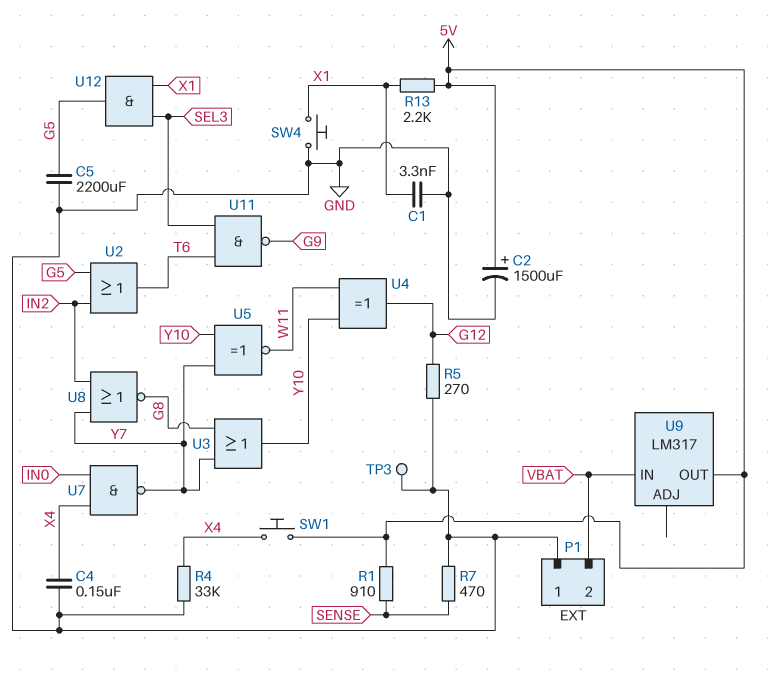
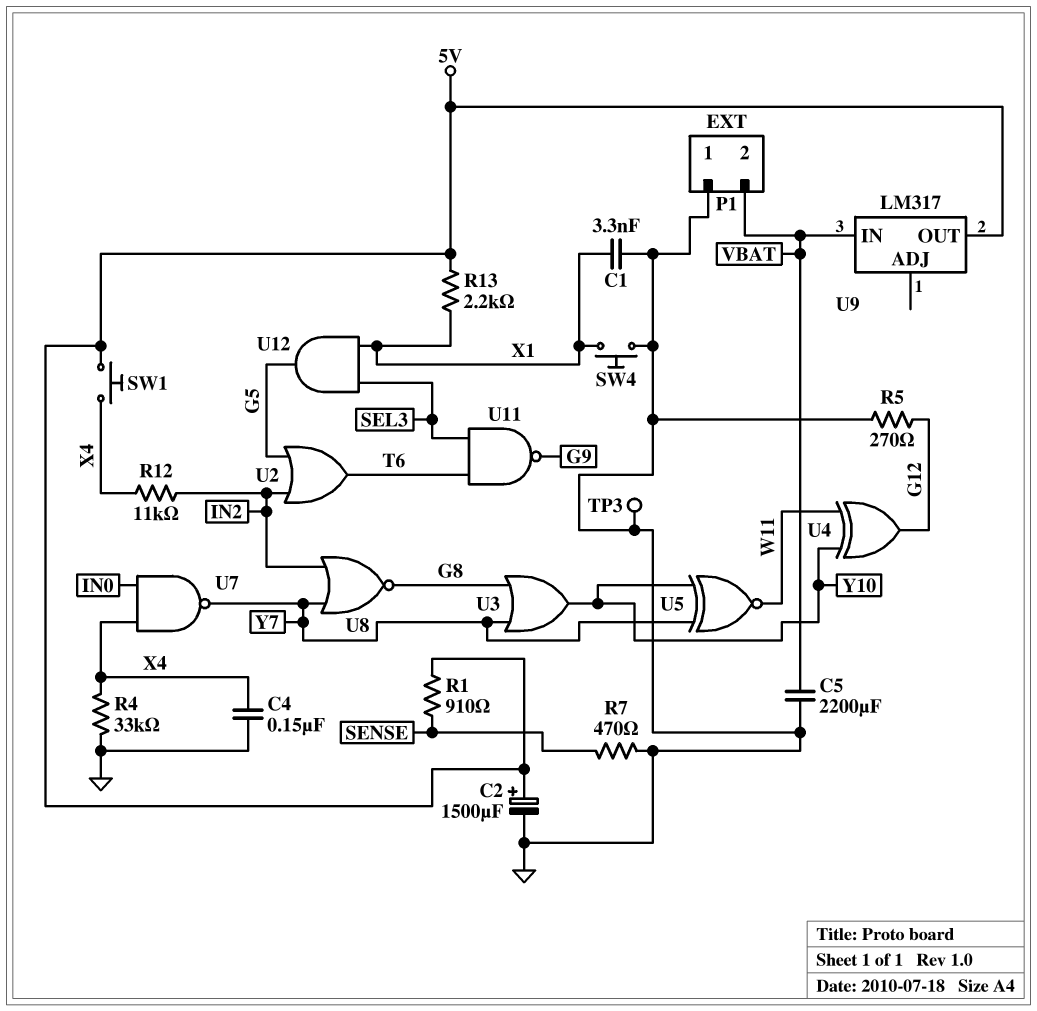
C5: 2200uF (G5, GND) -> 2200uF (GND, VBAT)
R12: none -> 11k (IN2, X4)

